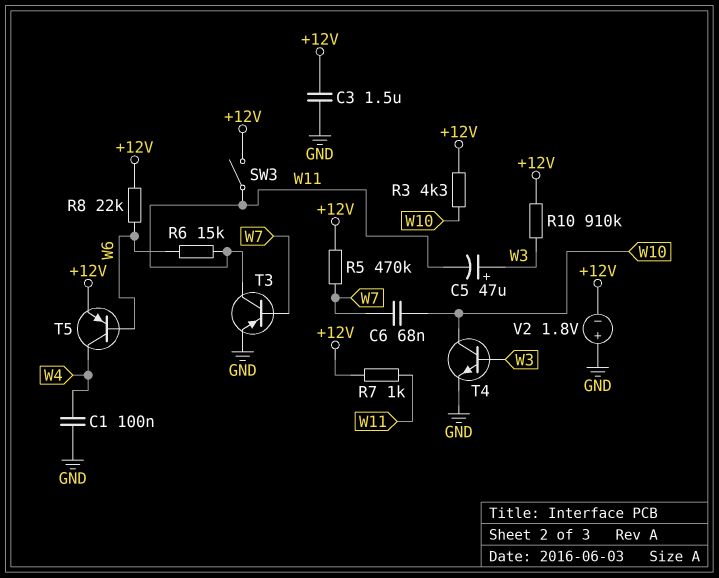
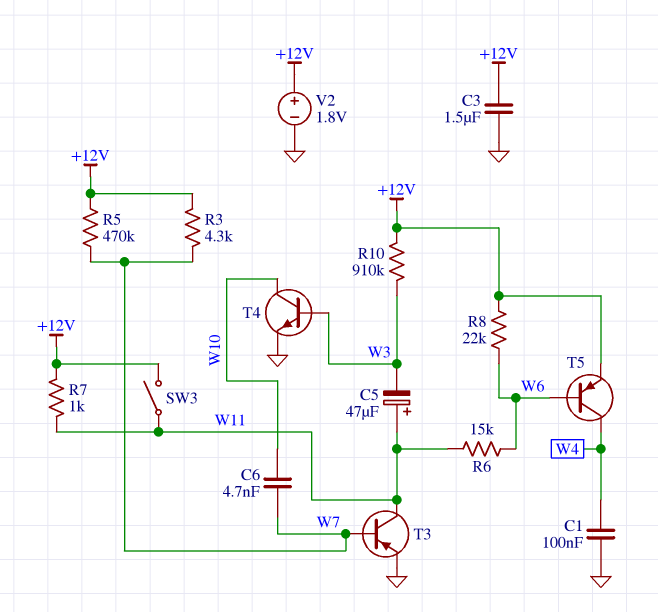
C5: 47uF (plus W3, minus W11) -> 47uF (plus W11, minus W3)
C6: 68nF (W7, W10) -> 4.7nF (W7, W10)
R3: 4.3k (+12V, W10) -> 4.3k (+12V, W7)
V2: 1.8V (plus GND, minus +12V) -> 1.8V (plus +12V, minus GND)

